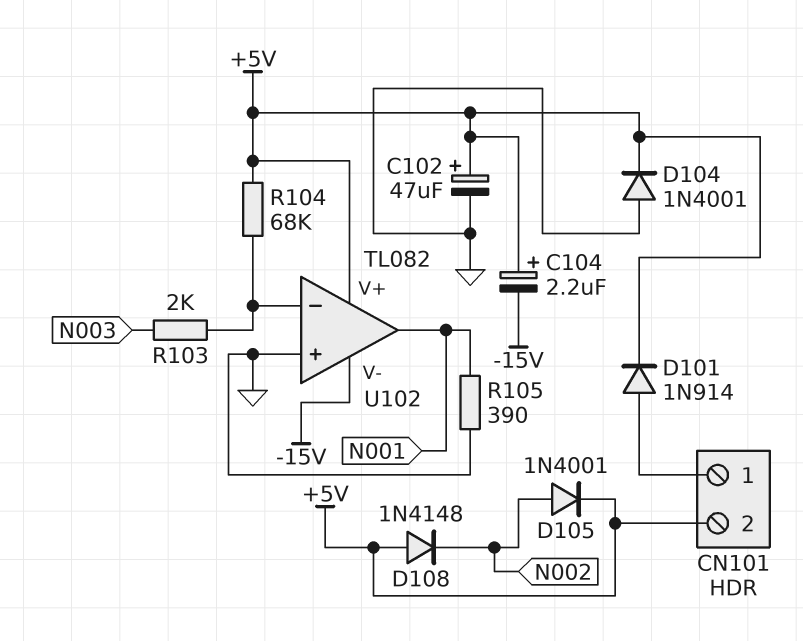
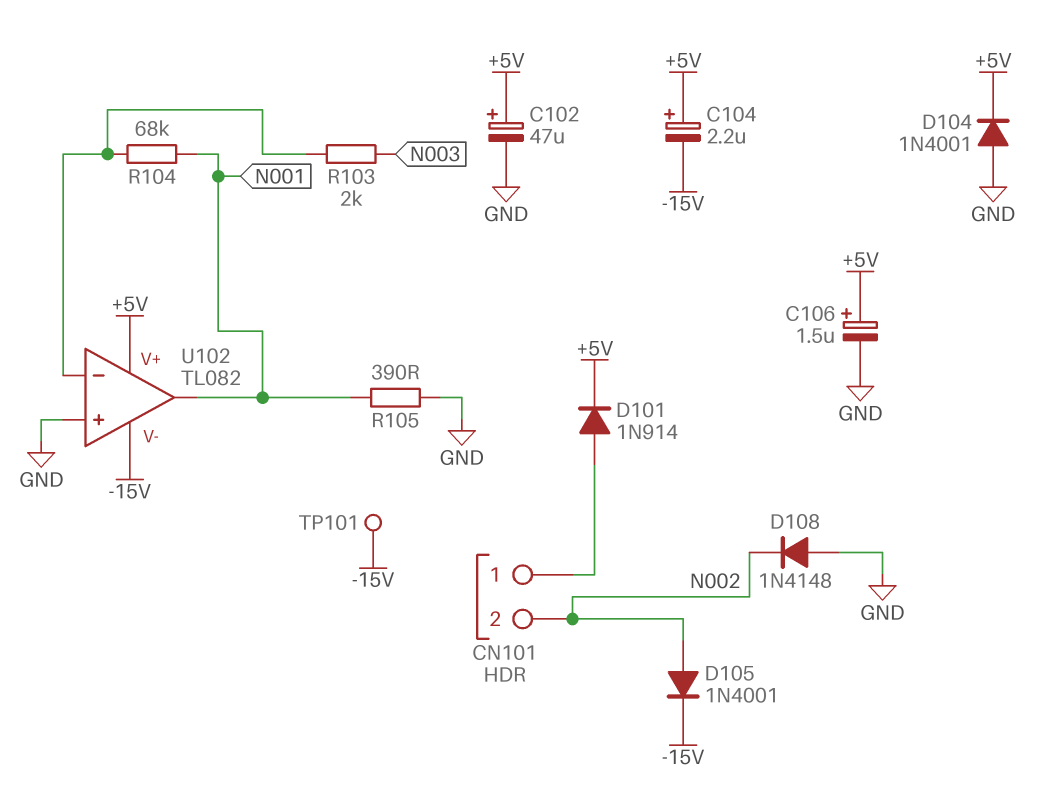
C106: none -> 1.5uF (plus +5V, minus GND)
CN101 pin 2: +5V -> N002
D105: diode 1N4001 (A N002, K +5V) -> diode 1N4001 (A N002, K -15V)
D108: diode 1N4148 (A +5V, K N002) -> diode 1N4148 (A GND, K N002)
R104: 68k (+5V, U102/in-) -> 68k (N001, U102/in-)
TP101: none -> test point (-15V)

